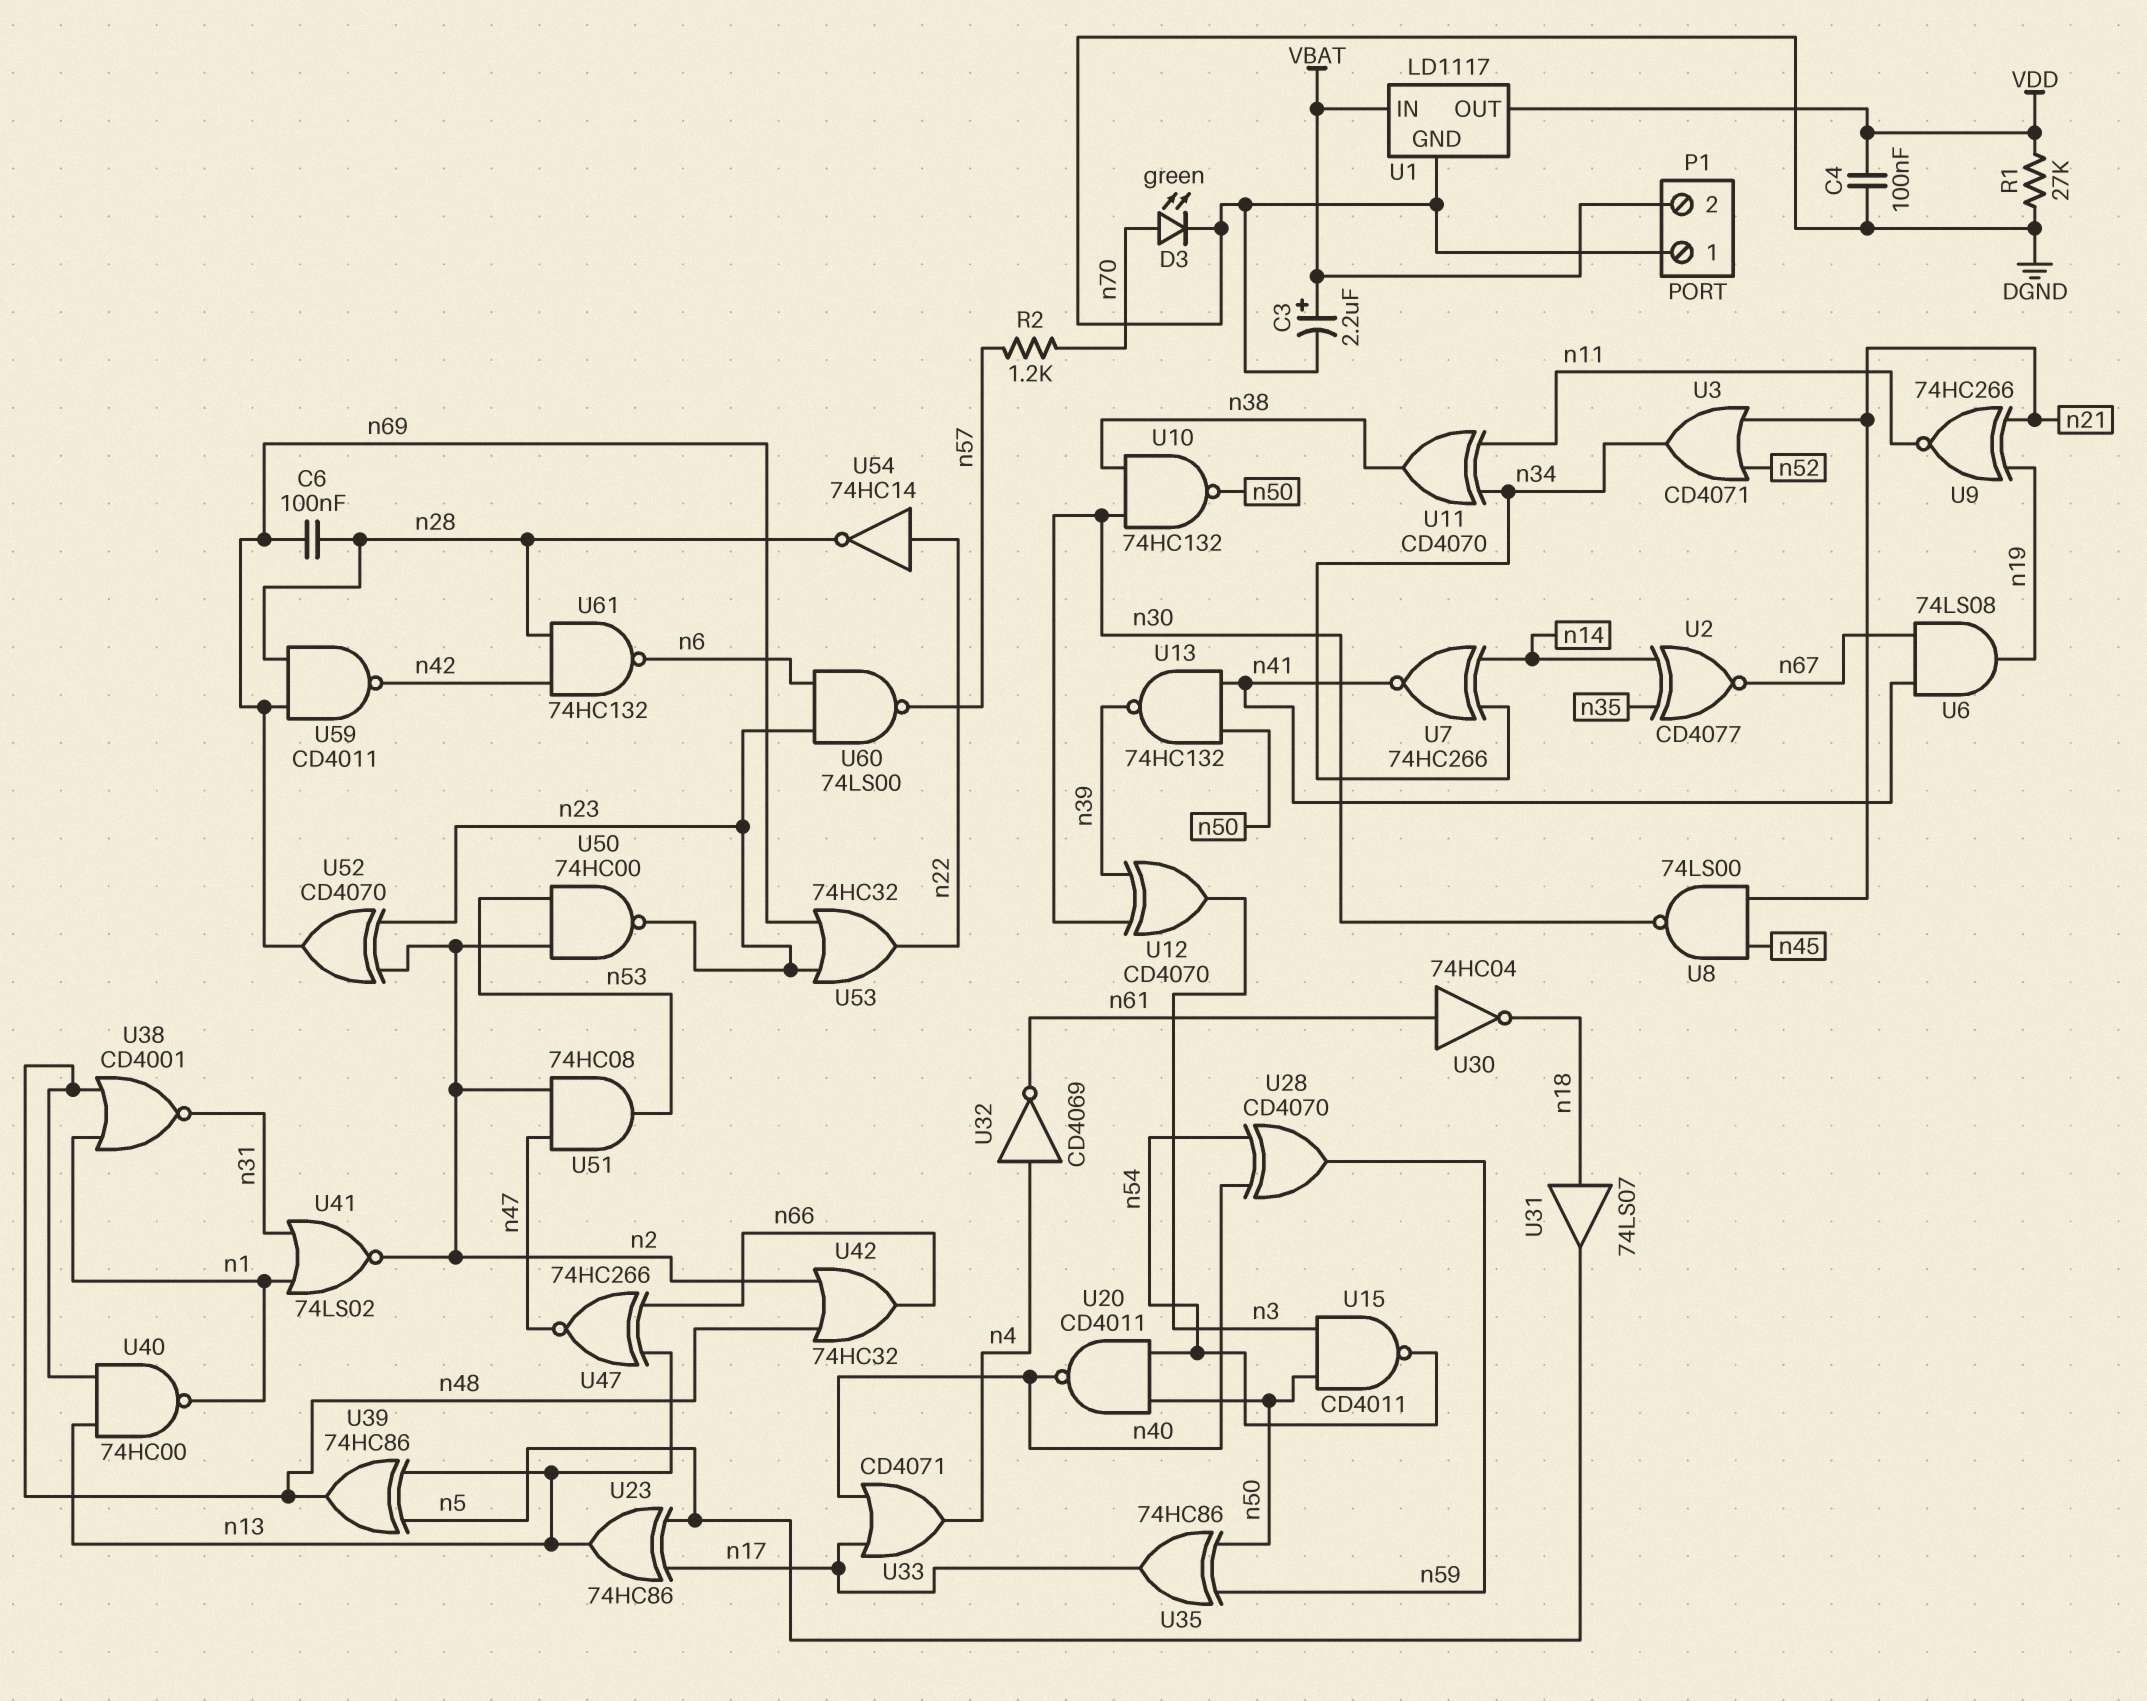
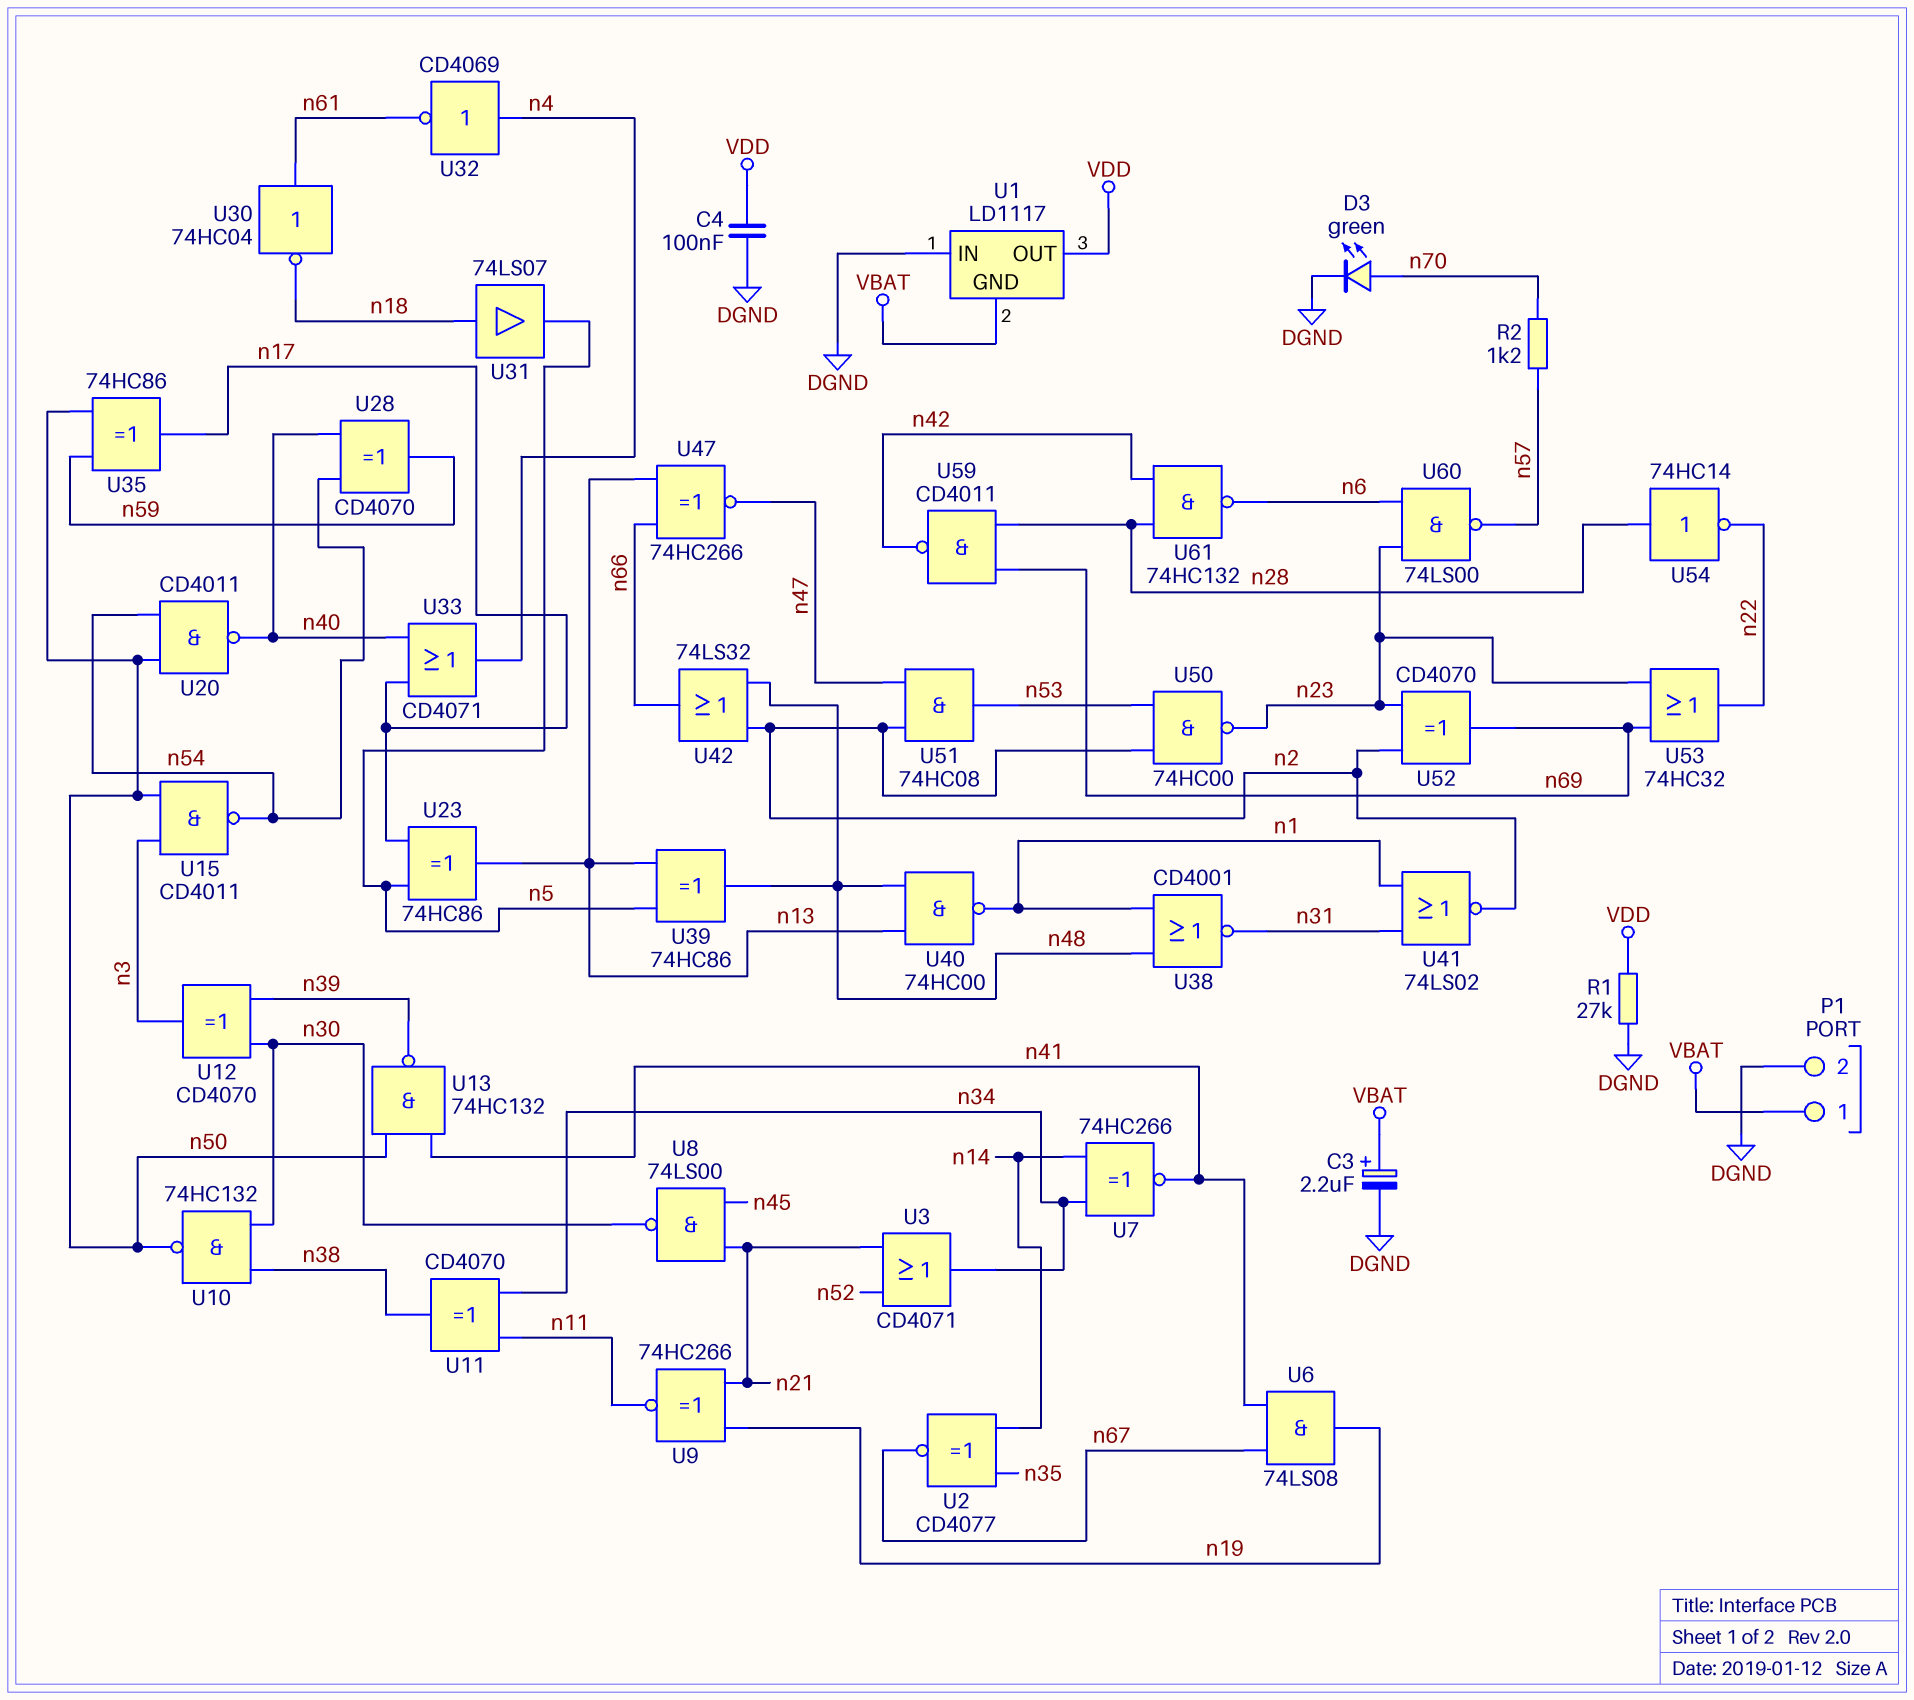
C6: 100nF (n28, n69) -> none
P1 pin 1: DGND -> VBAT
P1 pin 2: VBAT -> DGND
U1 pin GND: DGND -> VBAT
U1 pin IN: VBAT -> DGND
U42: OR 74HC32 (in n2, in n48, out n66) -> OR 74LS32 (in n2, in n48, out n66)
U54: NOT 74HC14 (in n22, out n28) -> NOT 74HC14 (in n28, out n22)

